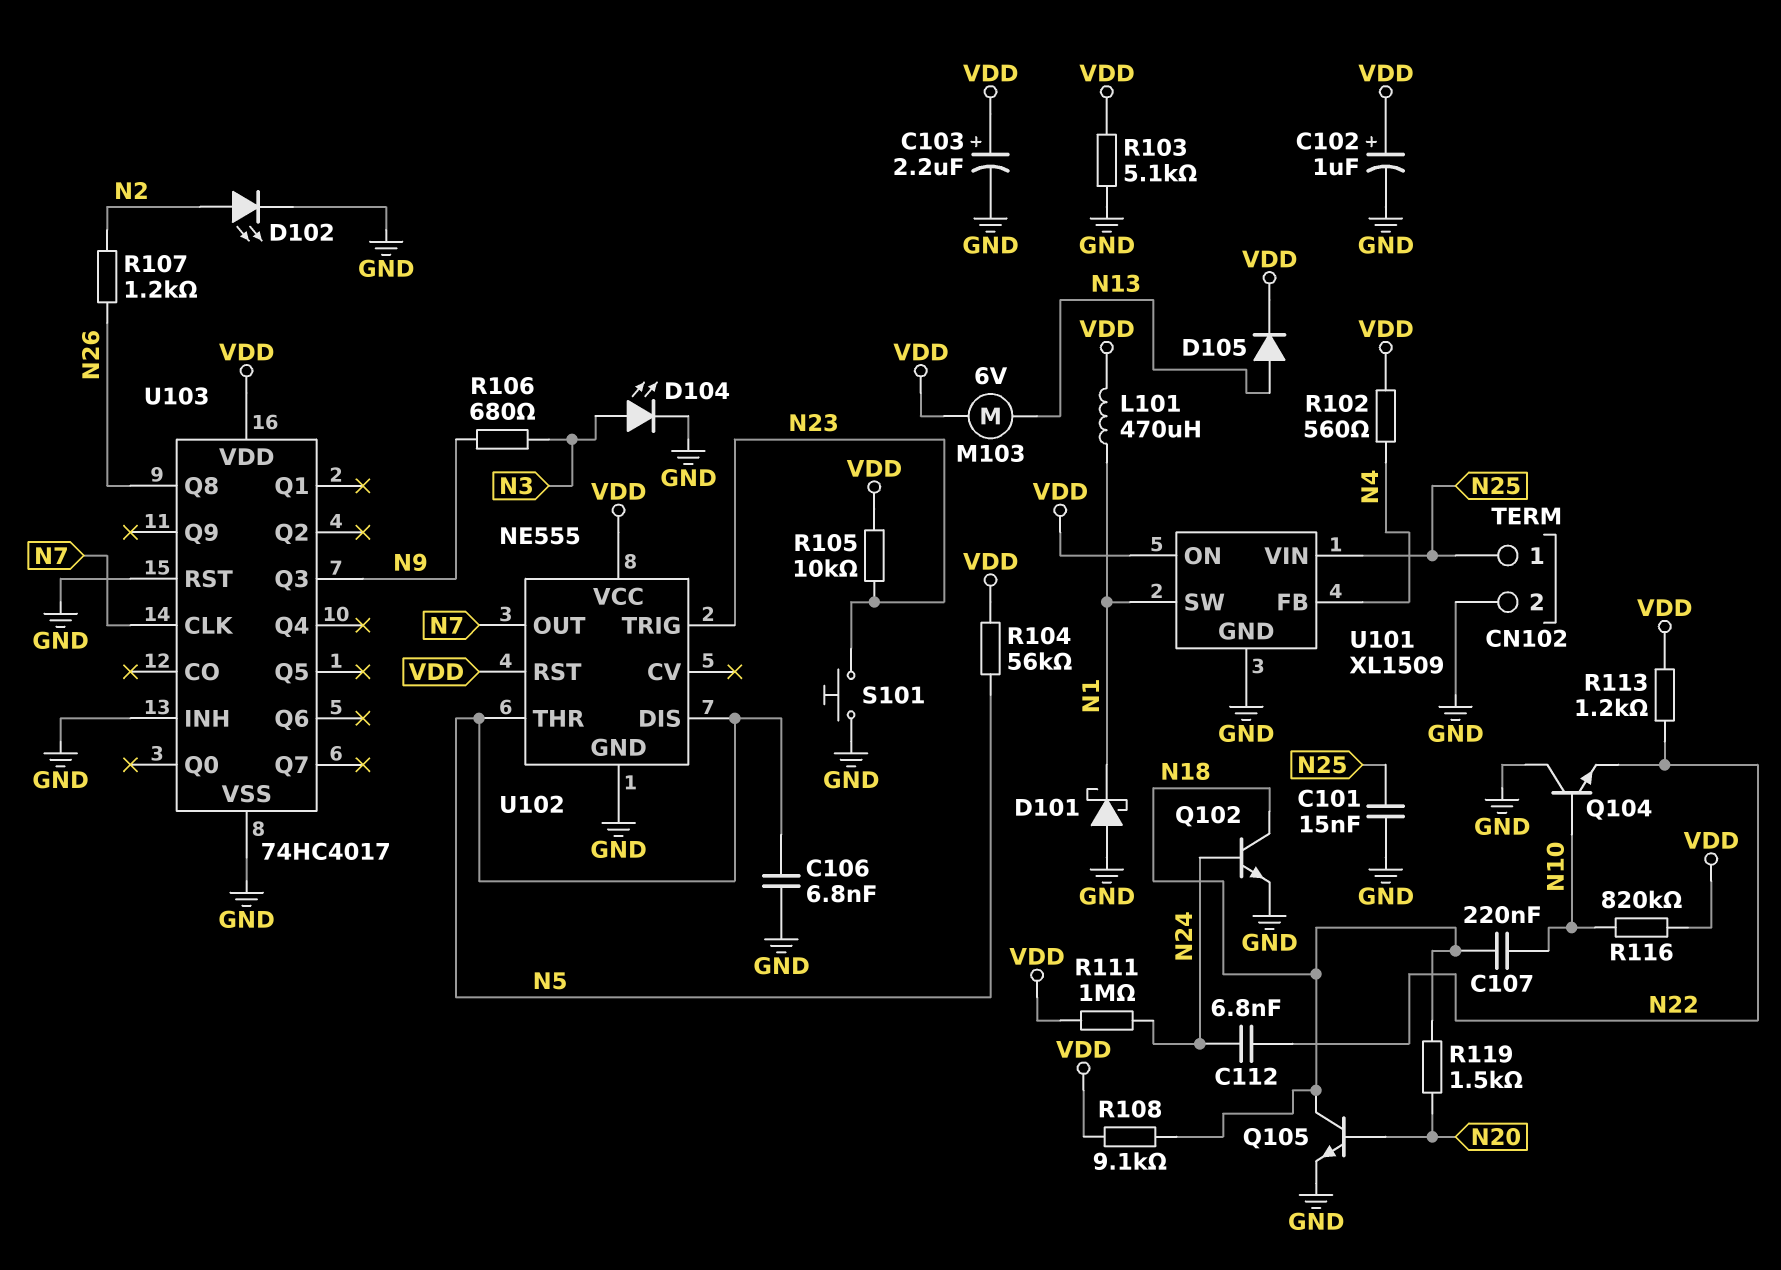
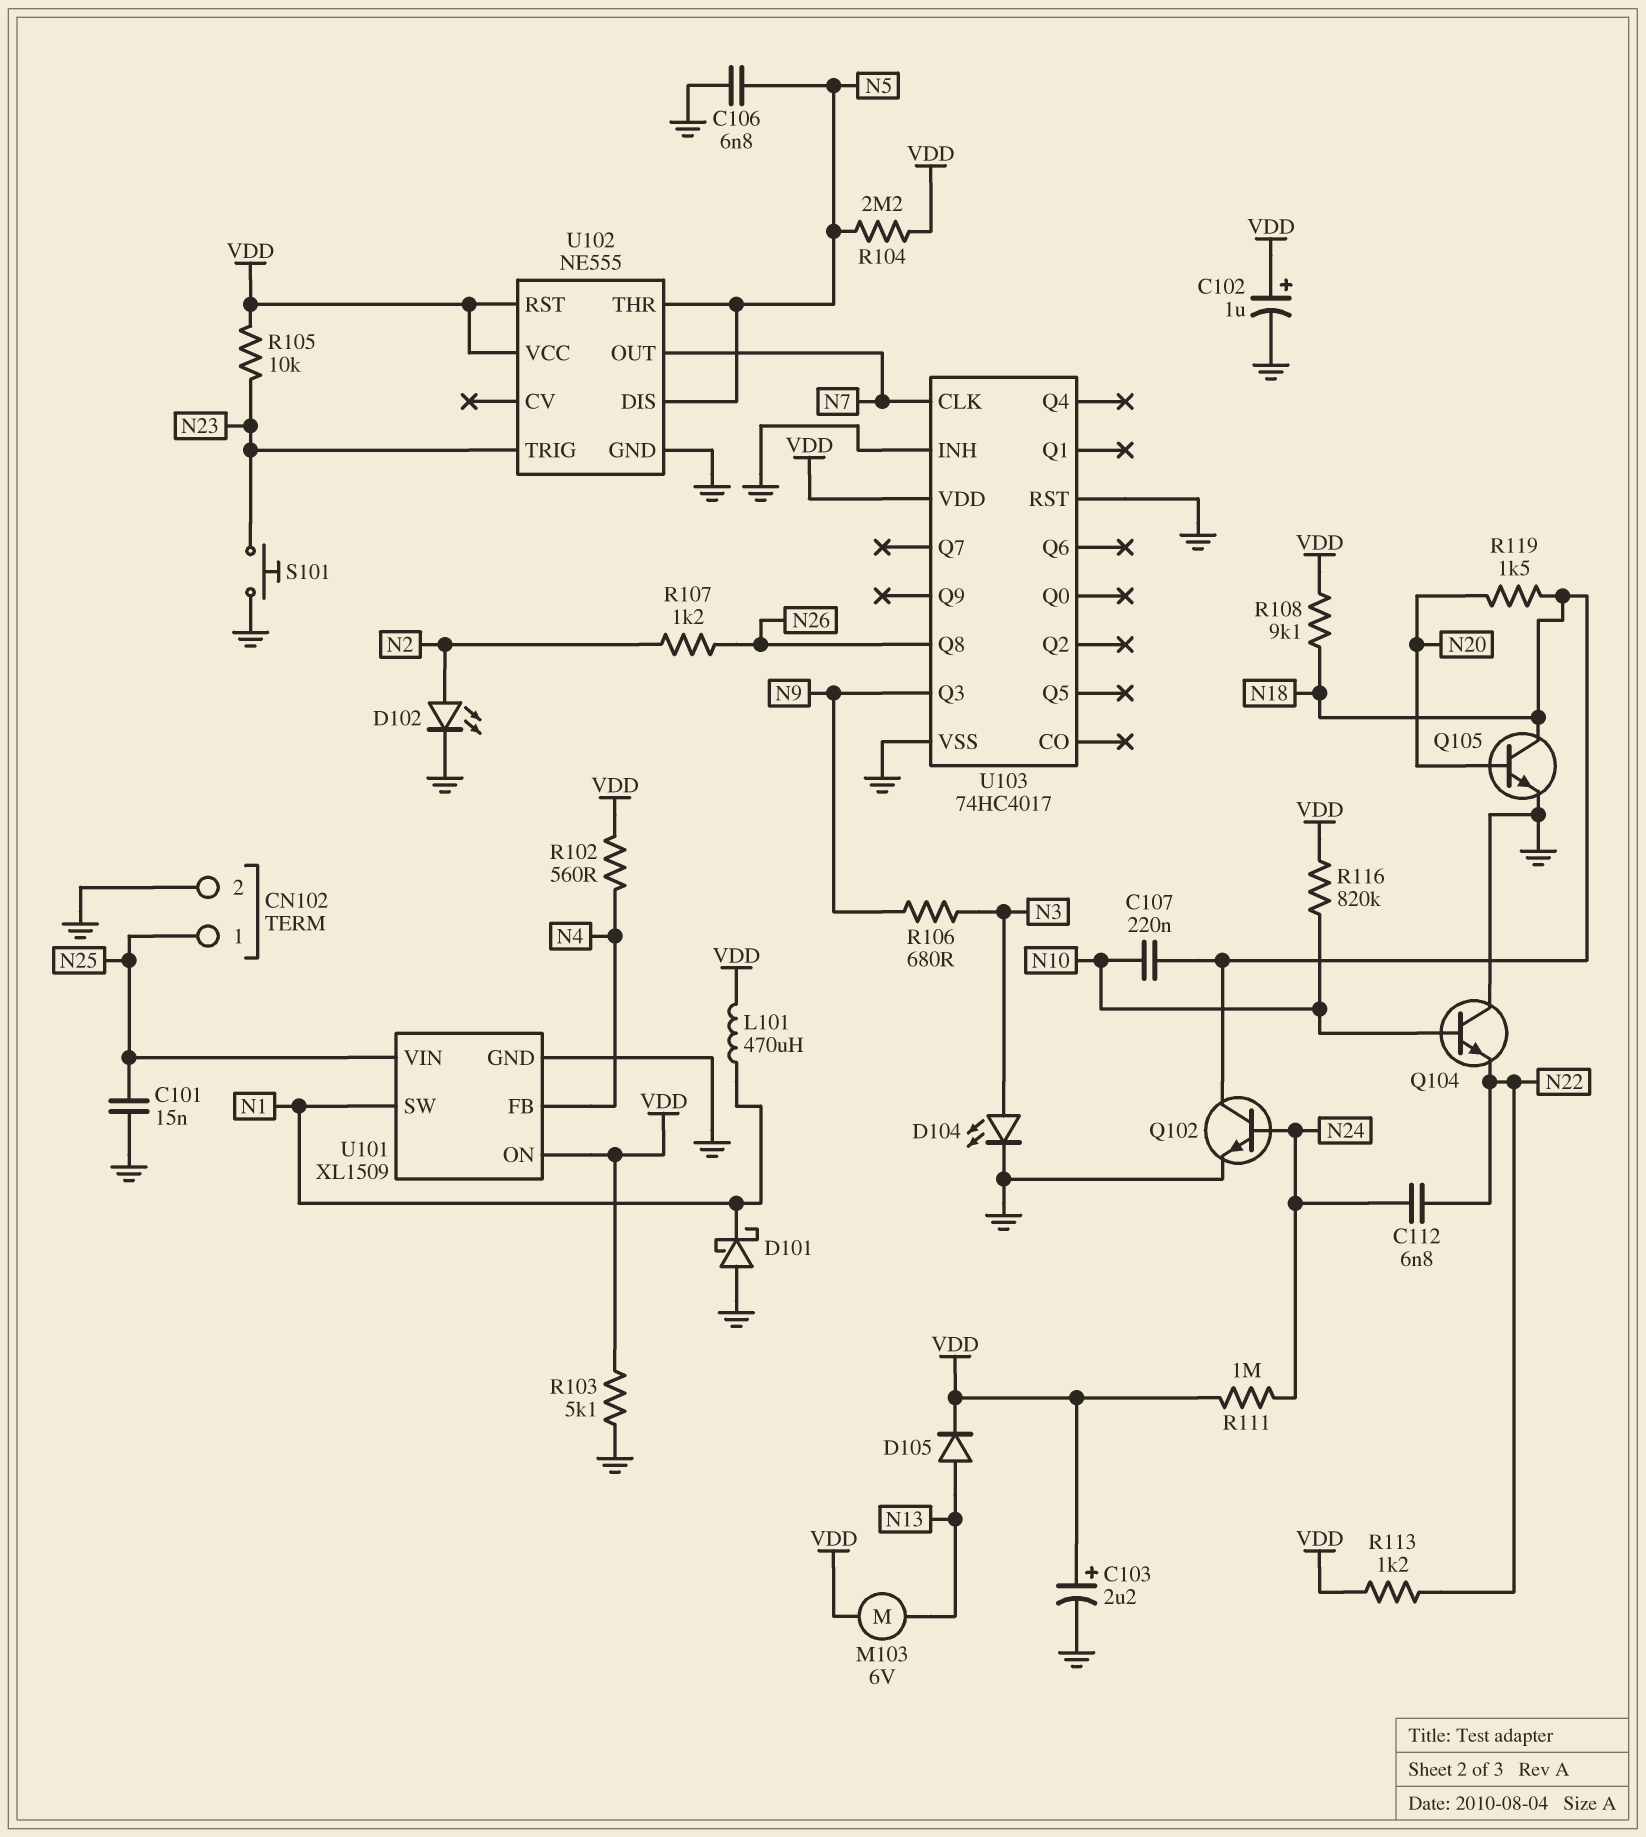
R104: 56k (N5, VDD) -> 2.2M (N5, VDD)

